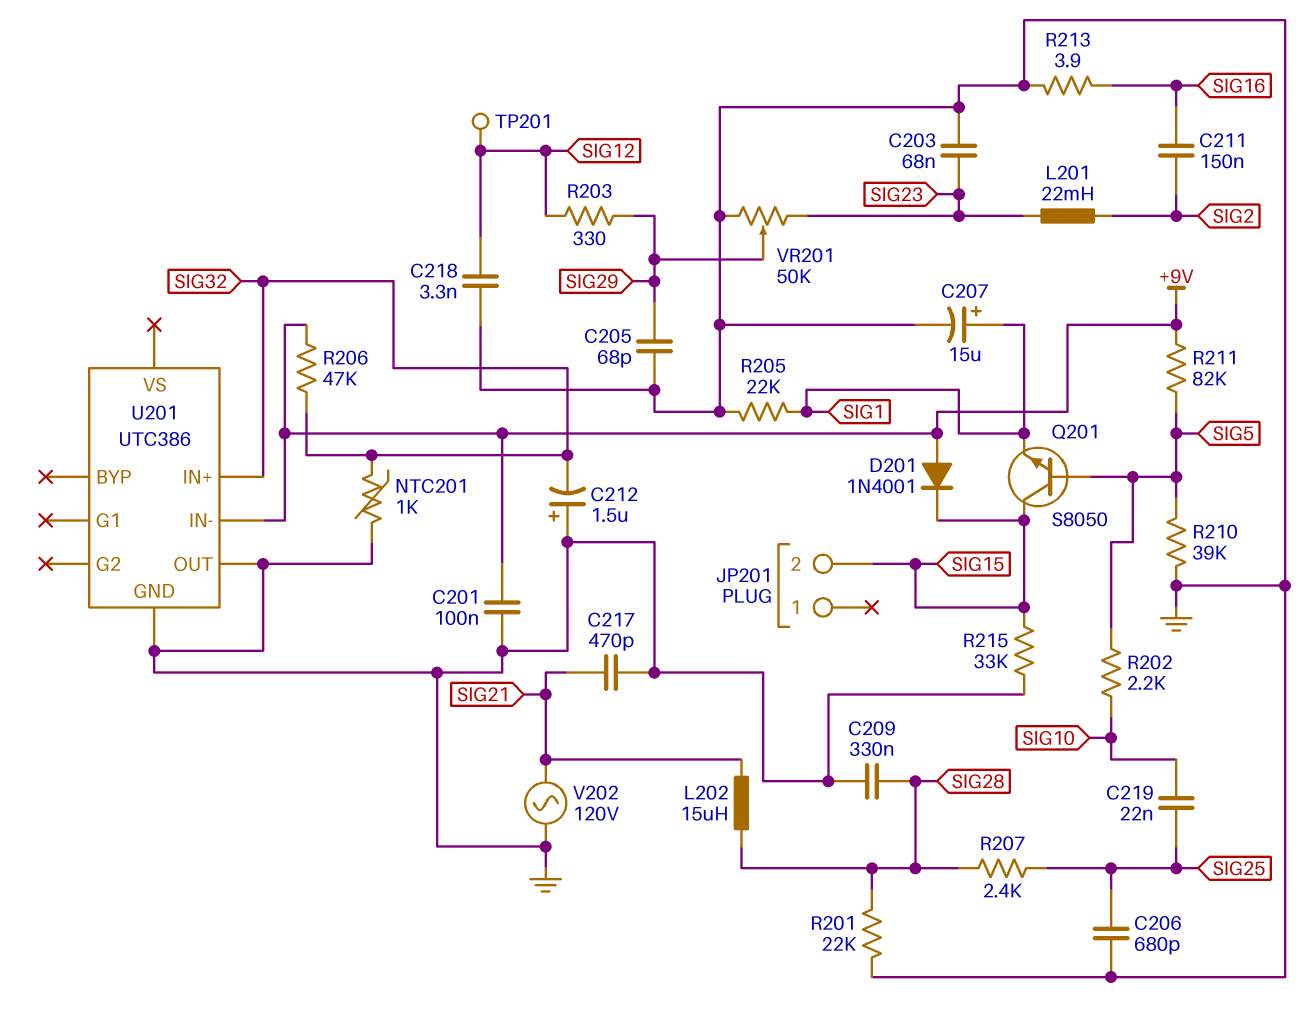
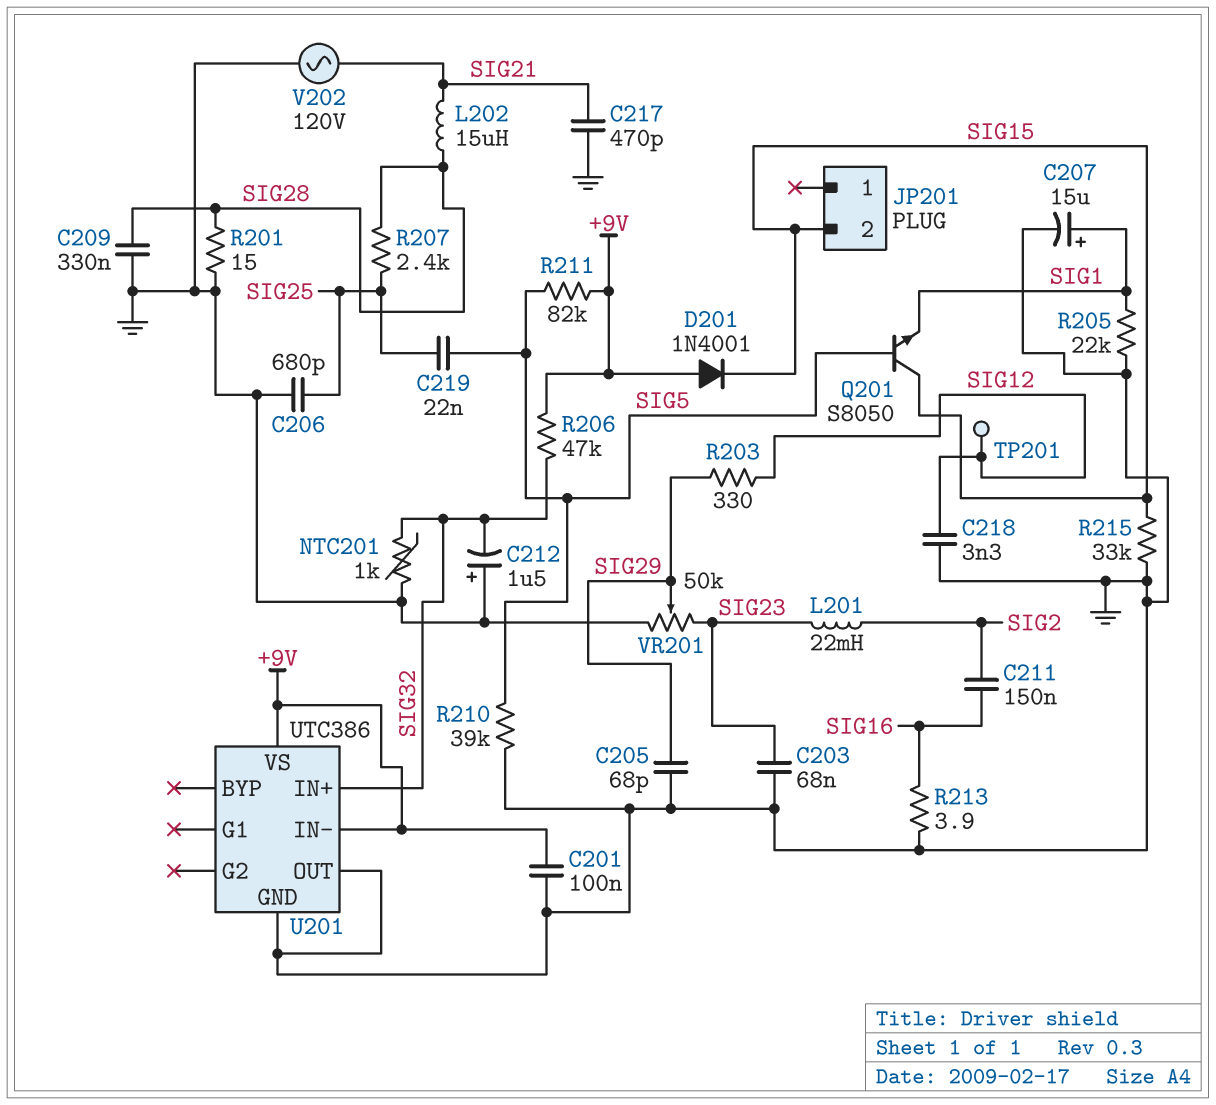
C219: 22nF (SIG10, SIG25) -> 22nF (SIG5, SIG25)
R201: 22k (GND, SIG28) -> 15 (GND, SIG28)
R202: 2.2k (SIG5, SIG10) -> none
U201 pin VS: none -> +9V

